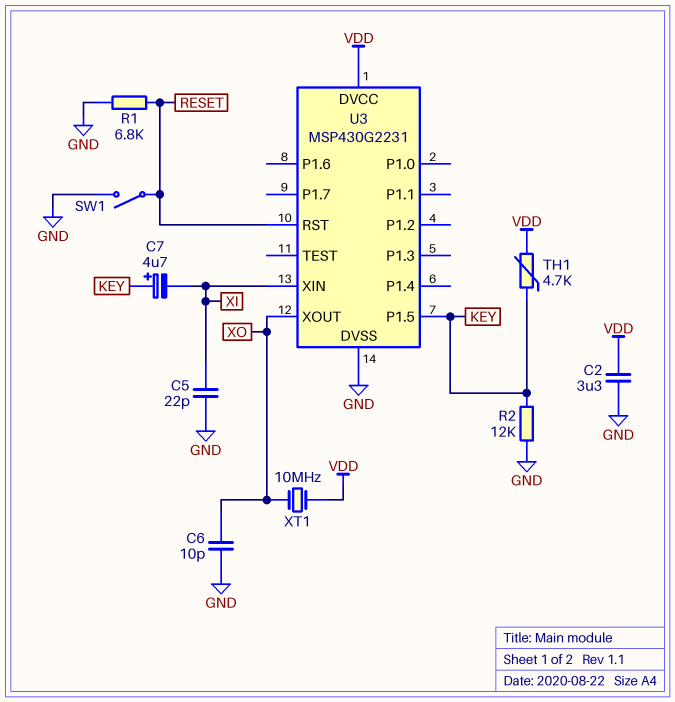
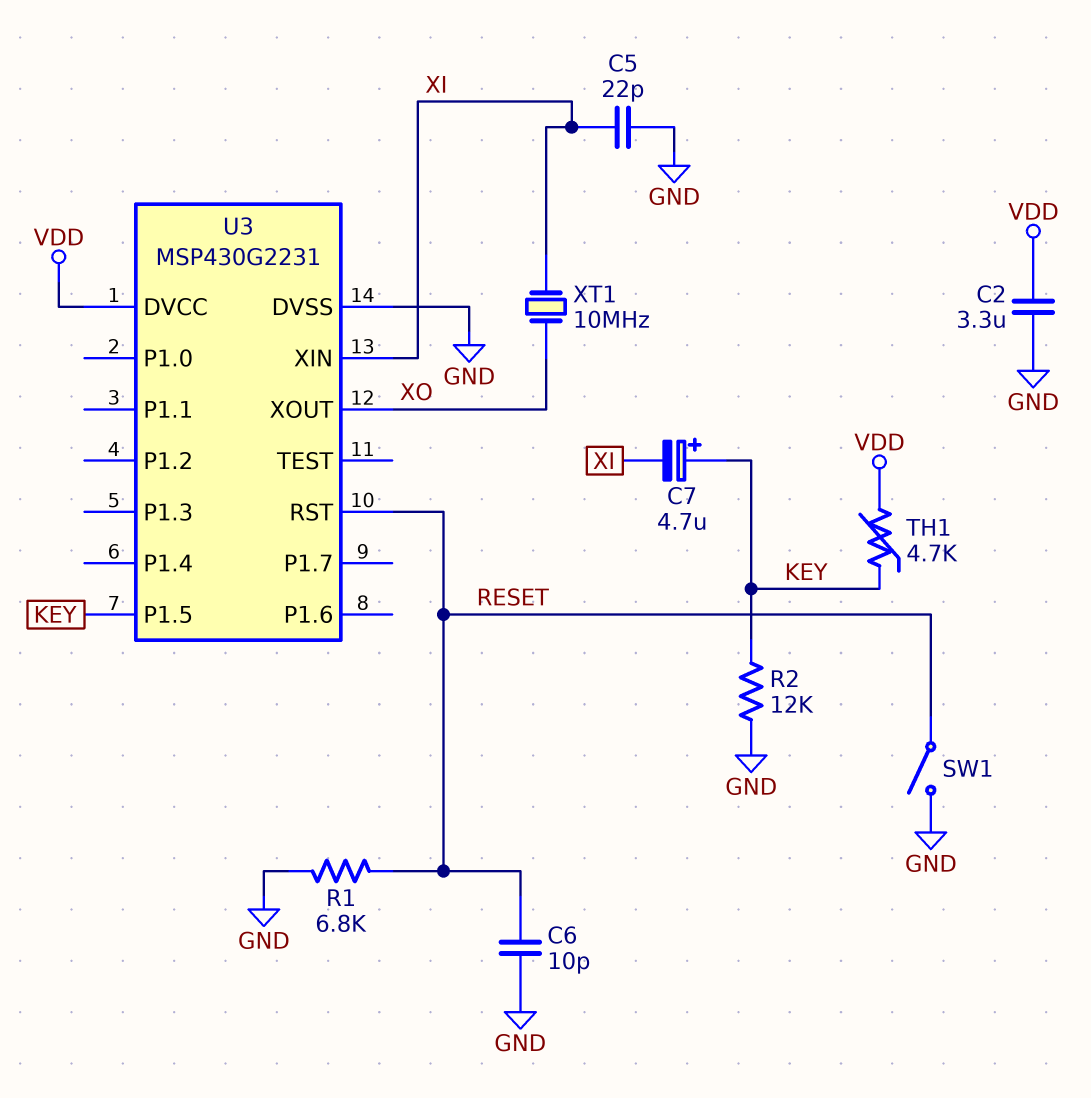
C6: 10pF (GND, XO) -> 10pF (GND, RESET)
XT1: 10MHz (VDD, XO) -> 10MHz (XI, XO)

